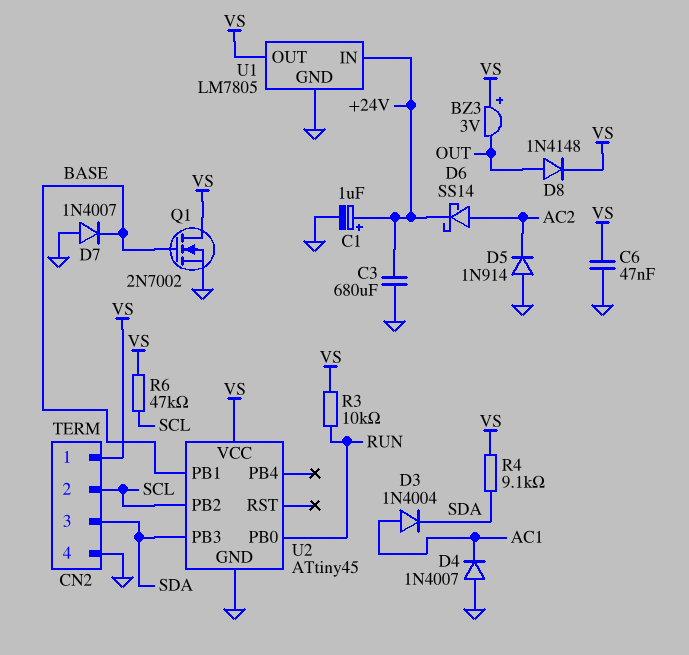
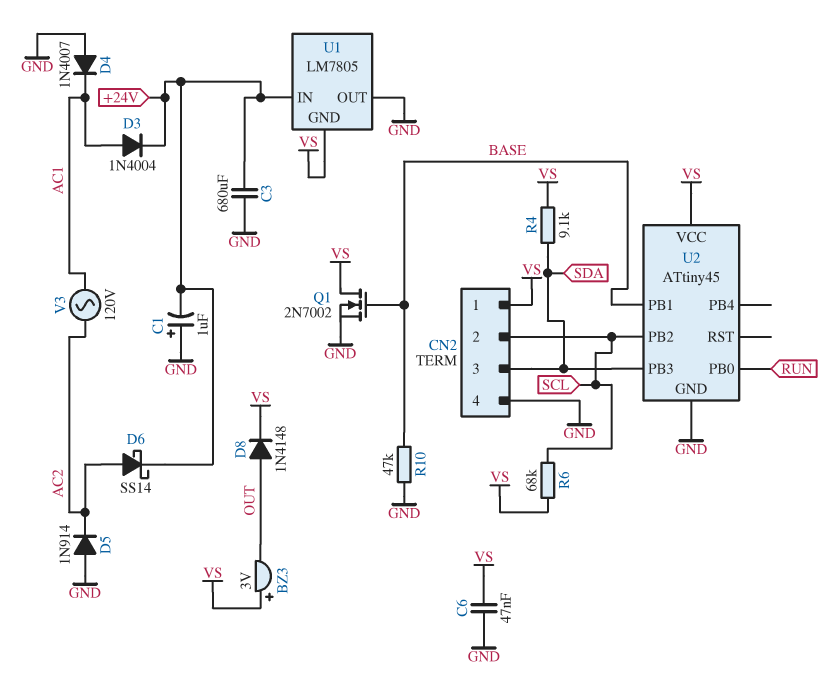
C1: 1uF (plus +24V, minus GND) -> 1uF (plus GND, minus +24V)
D3: diode 1N4004 (A AC1, K SDA) -> diode 1N4004 (A AC1, K +24V)
D7: diode 1N4007 (A GND, K BASE) -> none
R3: 10k (RUN, VS) -> none
R6: 47k (SCL, VS) -> 68k (SCL, VS)
R10: none -> 47k (BASE, GND)
U1 pin GND: GND -> VS
U1 pin OUT: VS -> GND
V3: none -> AC 120V (AC1, AC2)

